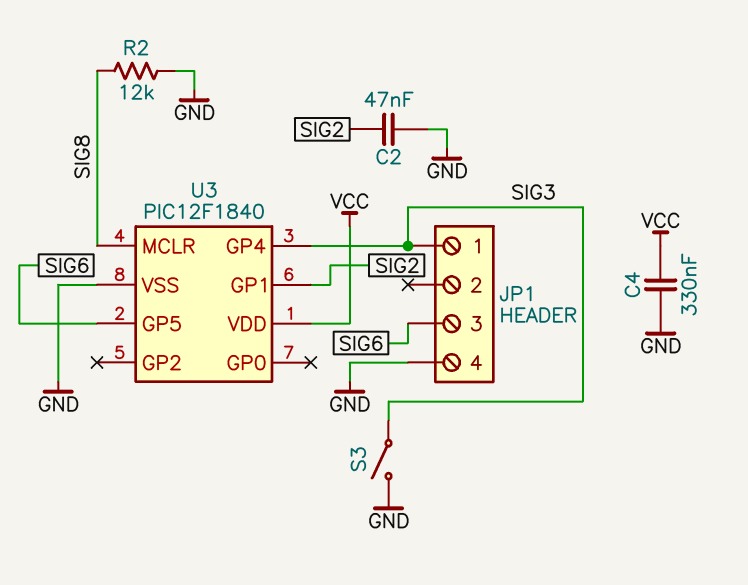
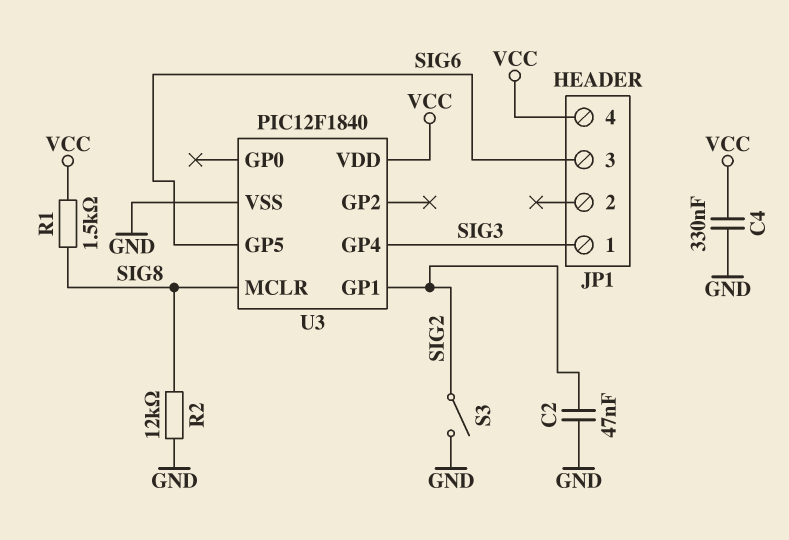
JP1 pin 4: GND -> VCC
R1: none -> 1.5k (SIG8, VCC)
S3: switch (GND, SIG3) -> switch (GND, SIG2)

